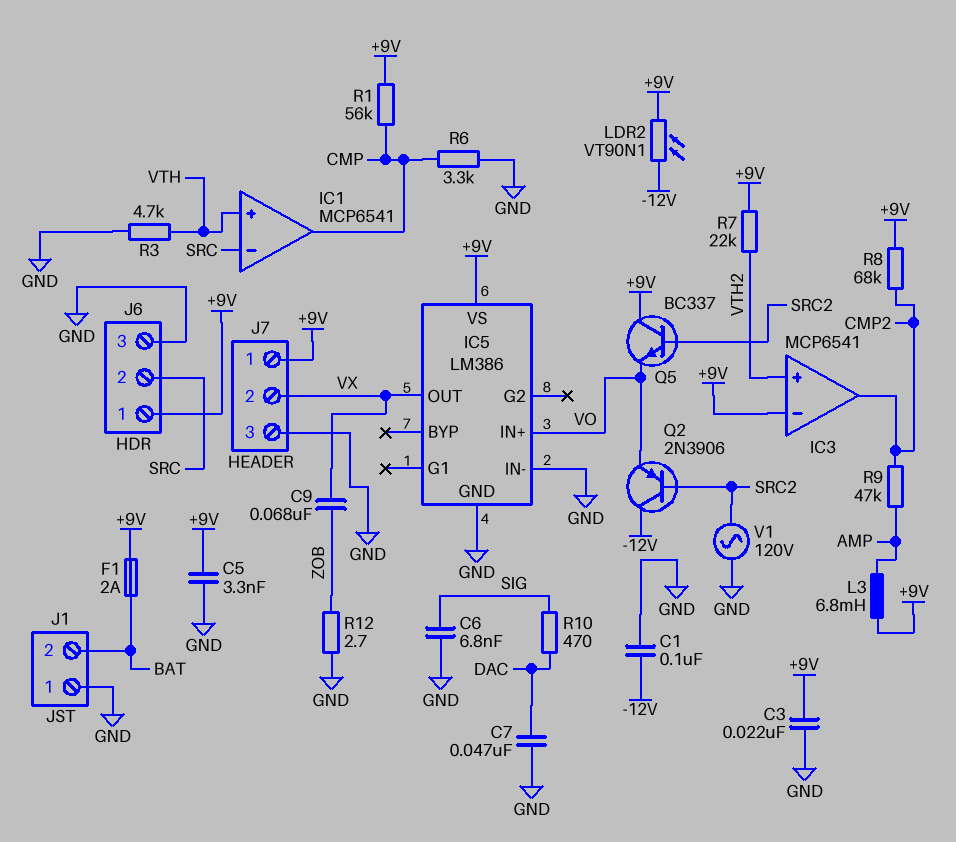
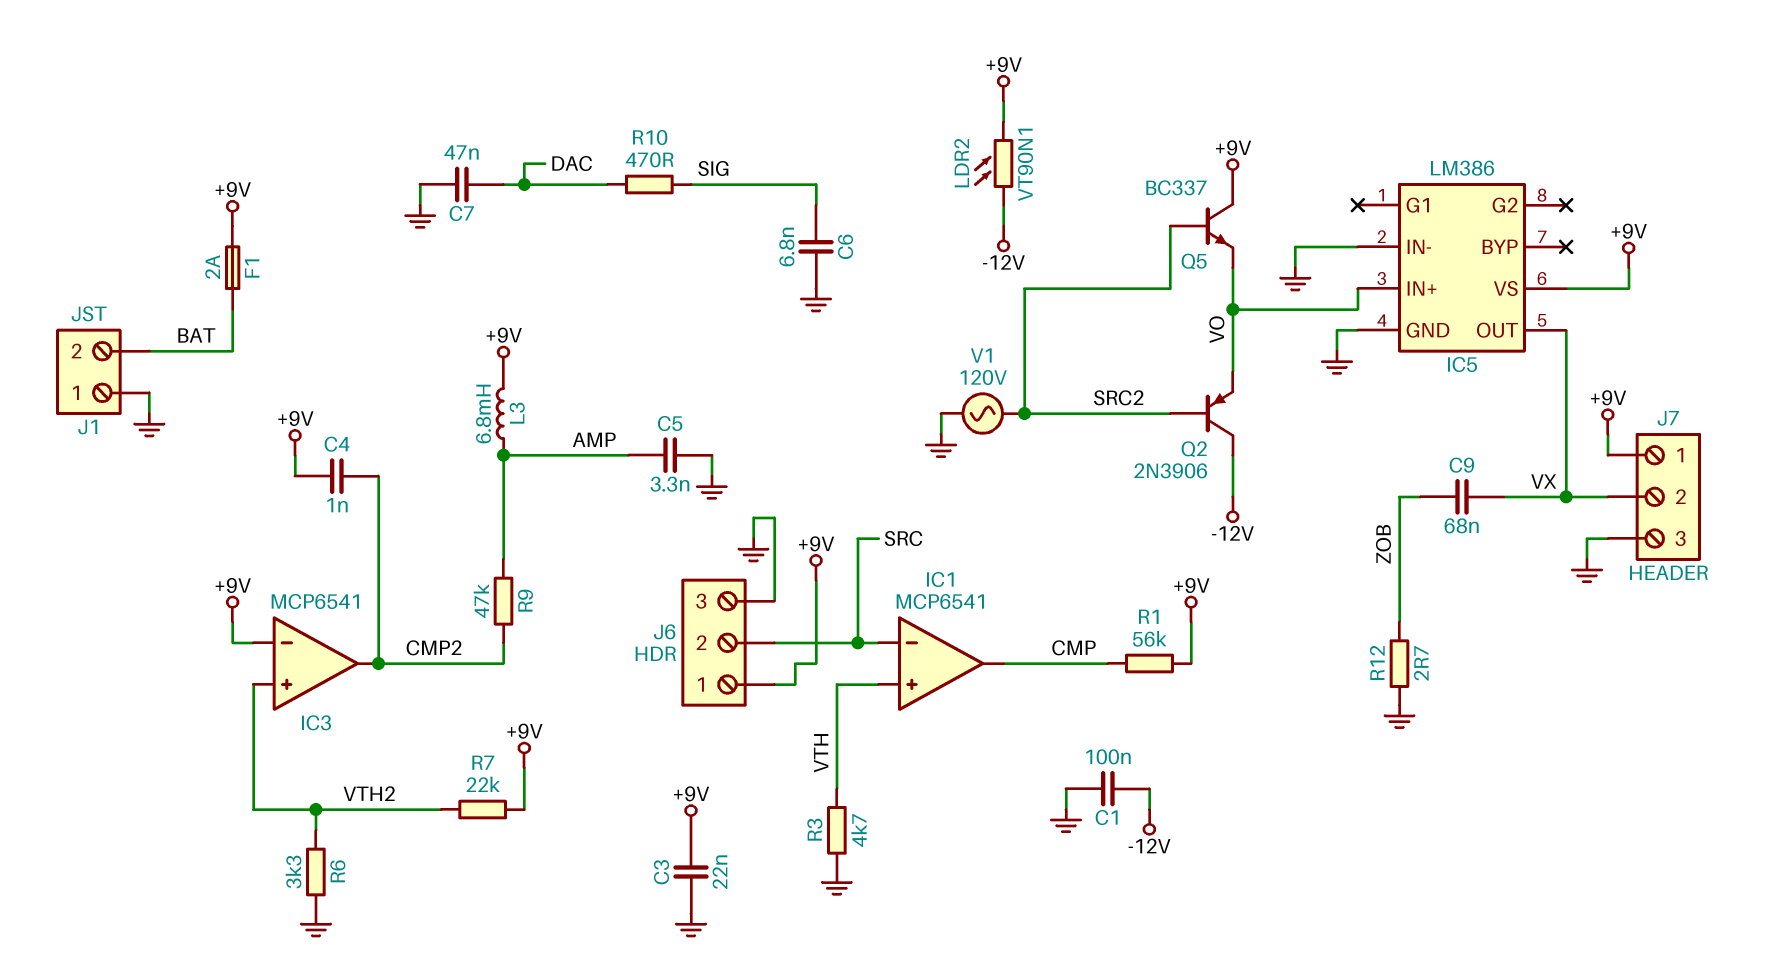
C4: none -> 1nF (+9V, CMP2)
C5: 3.3nF (+9V, GND) -> 3.3nF (AMP, GND)
R6: 3.3k (CMP, GND) -> 3.3k (GND, VTH2)
R8: 68k (+9V, CMP2) -> none

